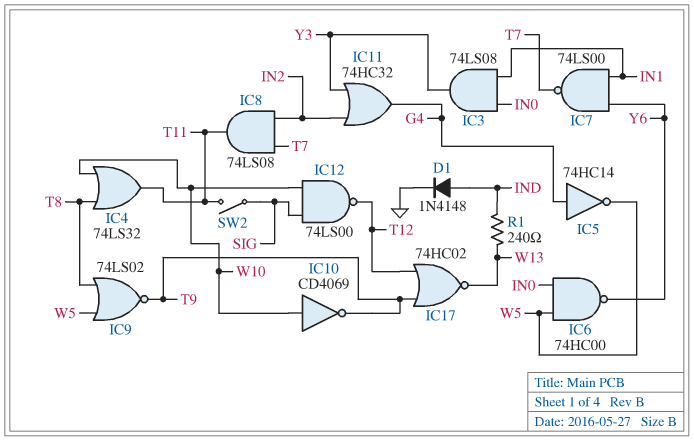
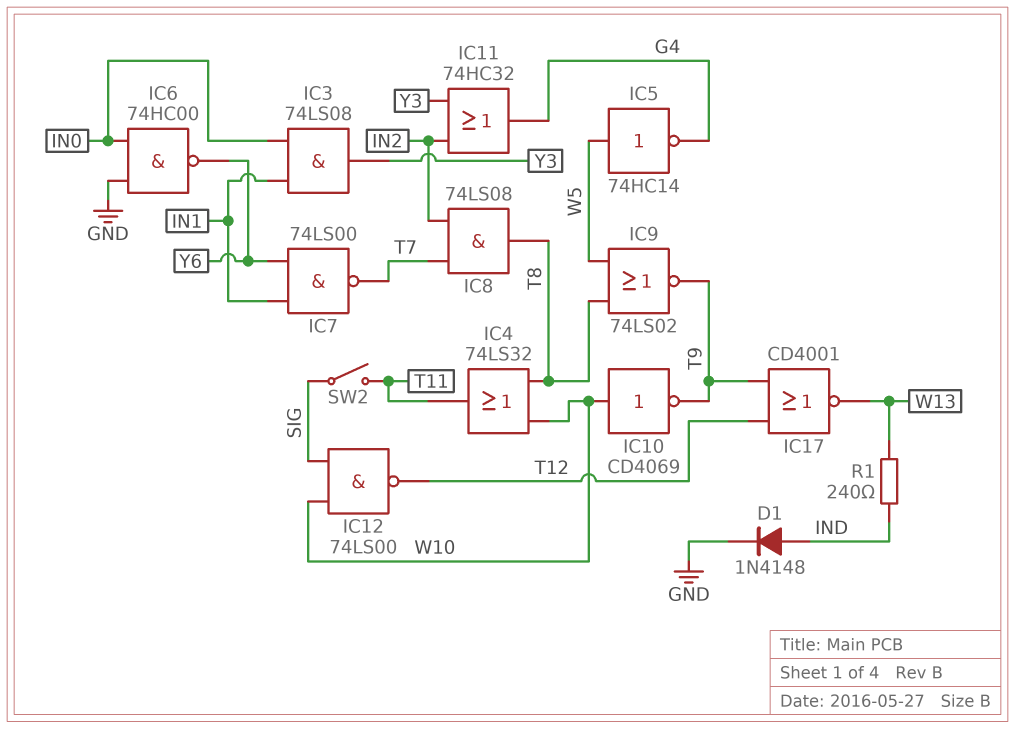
IC5: NOT 74HC14 (in G4, out W5) -> NOT 74HC14 (in W5, out G4)
IC6: NAND 74HC00 (in IN0, in W5, out Y6) -> NAND 74HC00 (in GND, in IN0, out Y6)
IC8: AND 74LS08 (in IN2, in T7, out T11) -> AND 74LS08 (in IN2, in T7, out T8)
IC17: NOR 74HC02 (in T9, in T12, out W13) -> NOR CD4001 (in T9, in T12, out W13)

